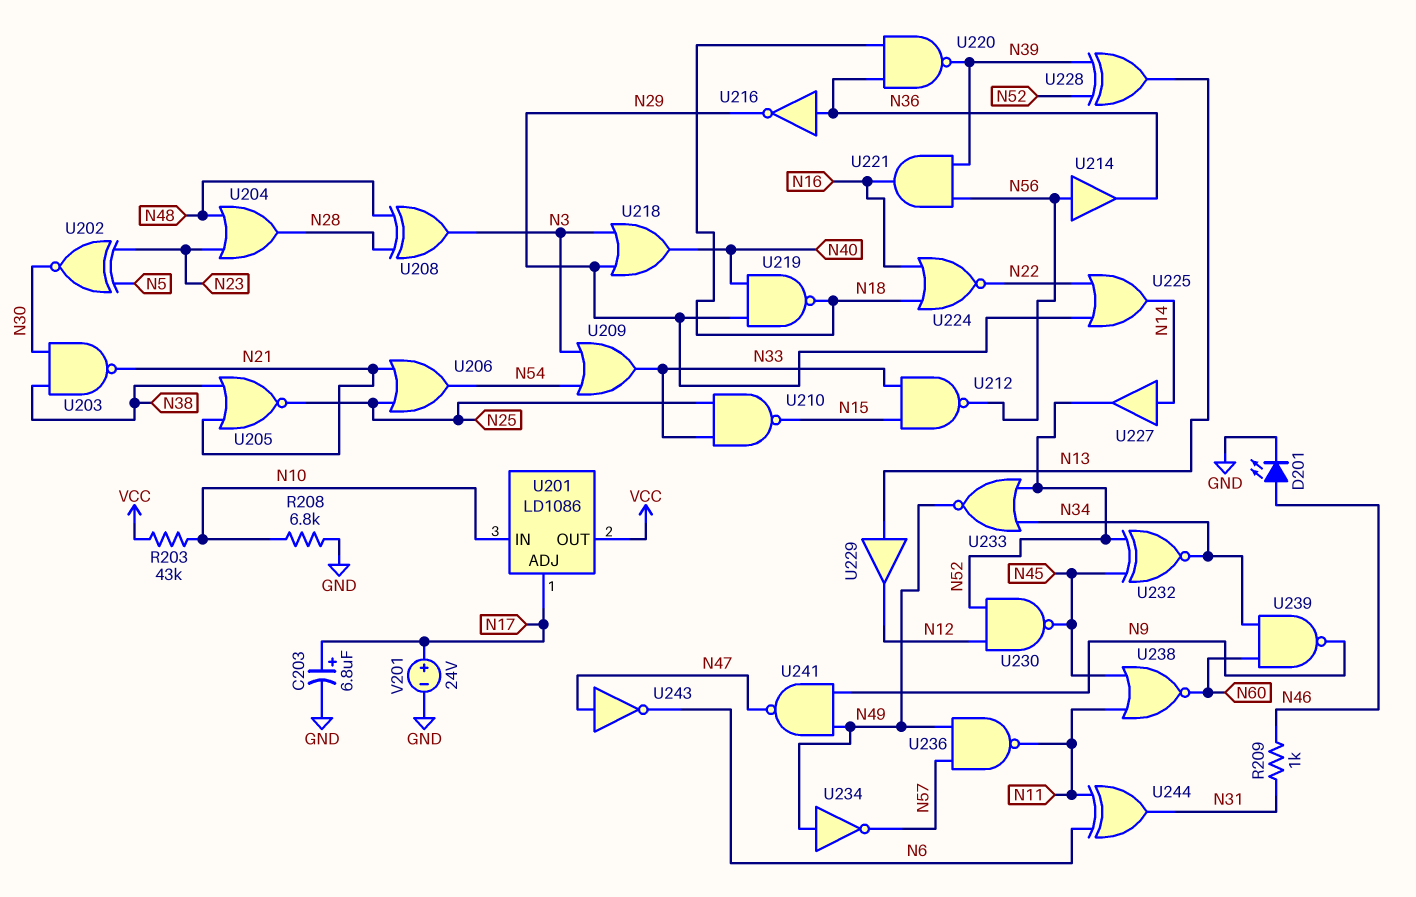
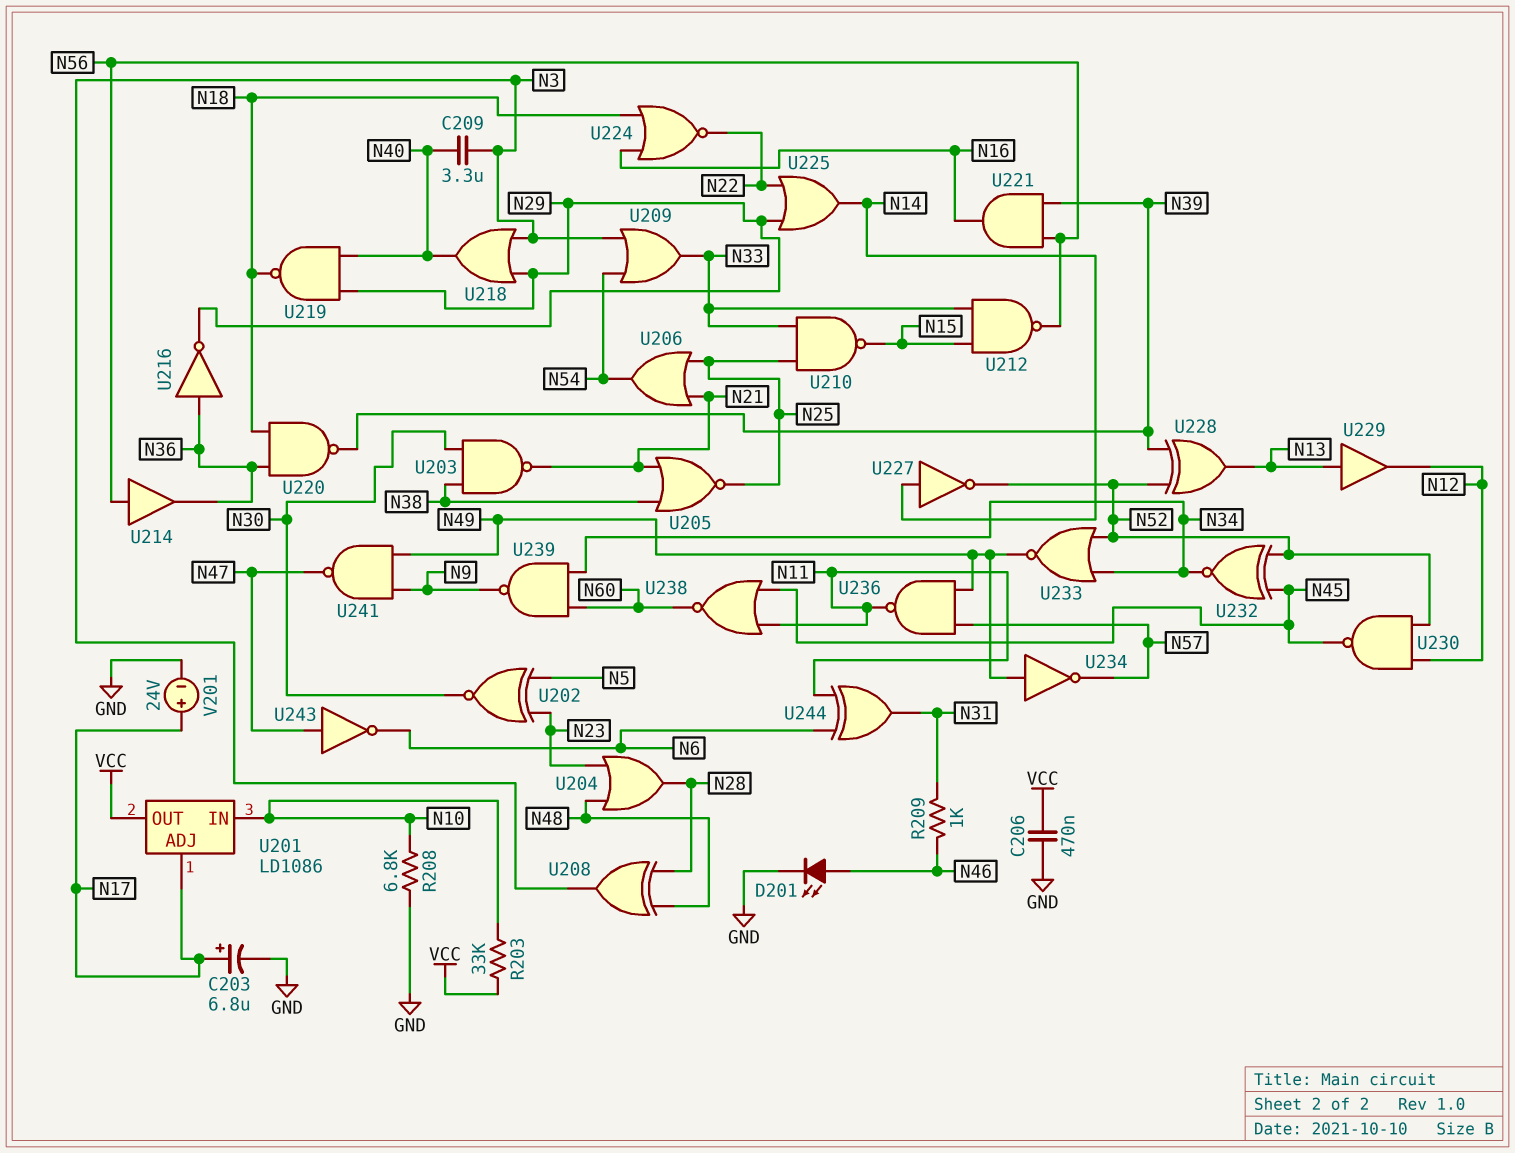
C206: none -> 470nF (GND, VCC)
C209: none -> 3.3uF (N3, N40)
R203: 43k (N10, VCC) -> 33k (N10, VCC)
U227: buffer (in N14, out N52) -> NOT (in N14, out N52)

